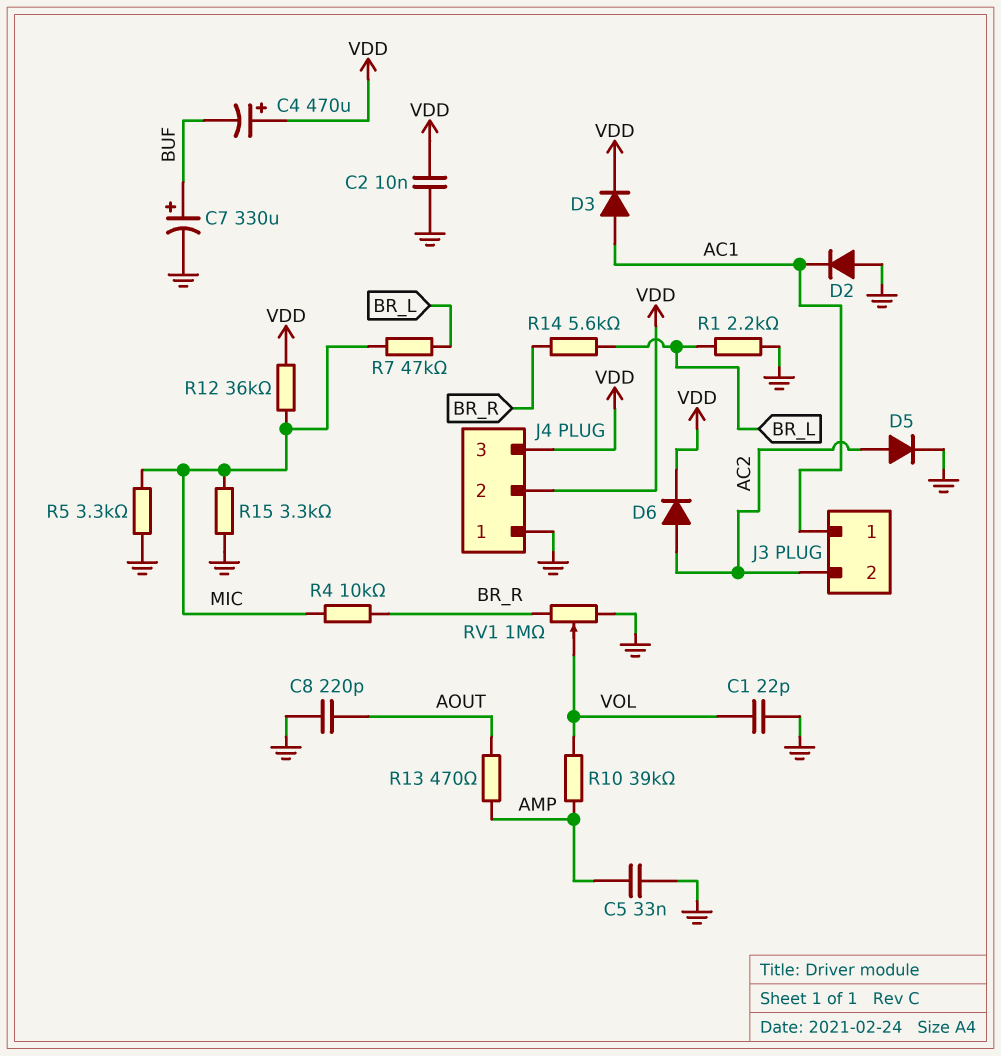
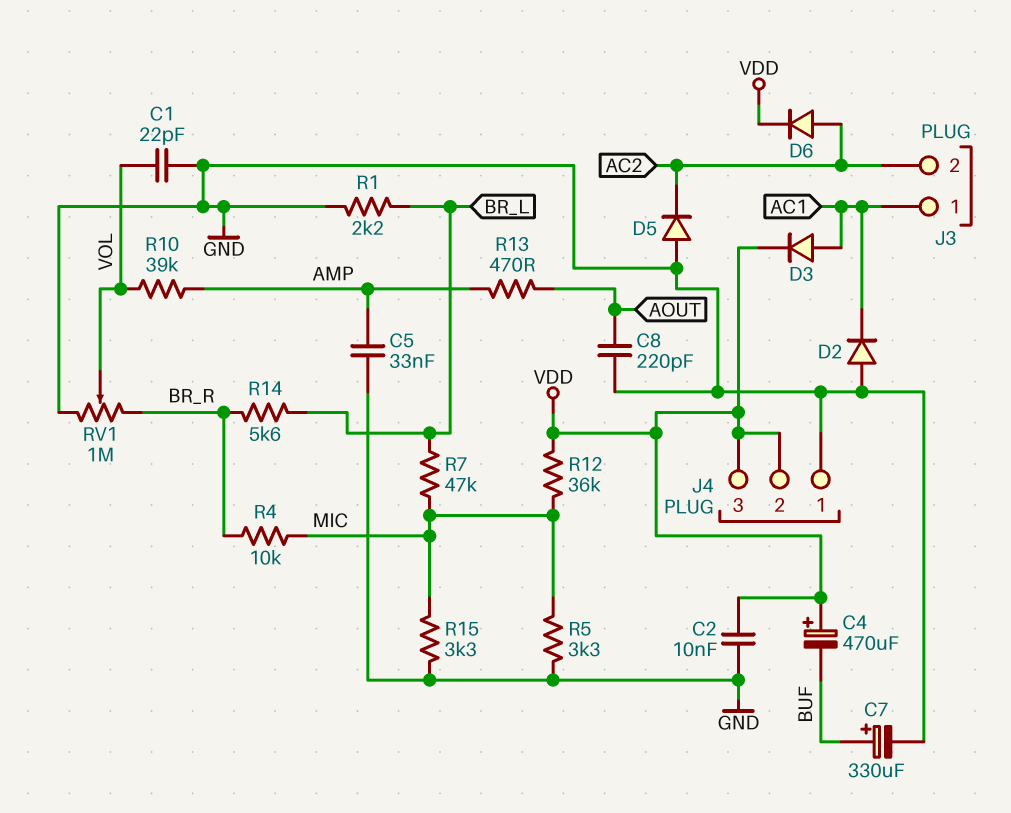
D5: diode (A AC2, K GND) -> diode (A GND, K AC2)

